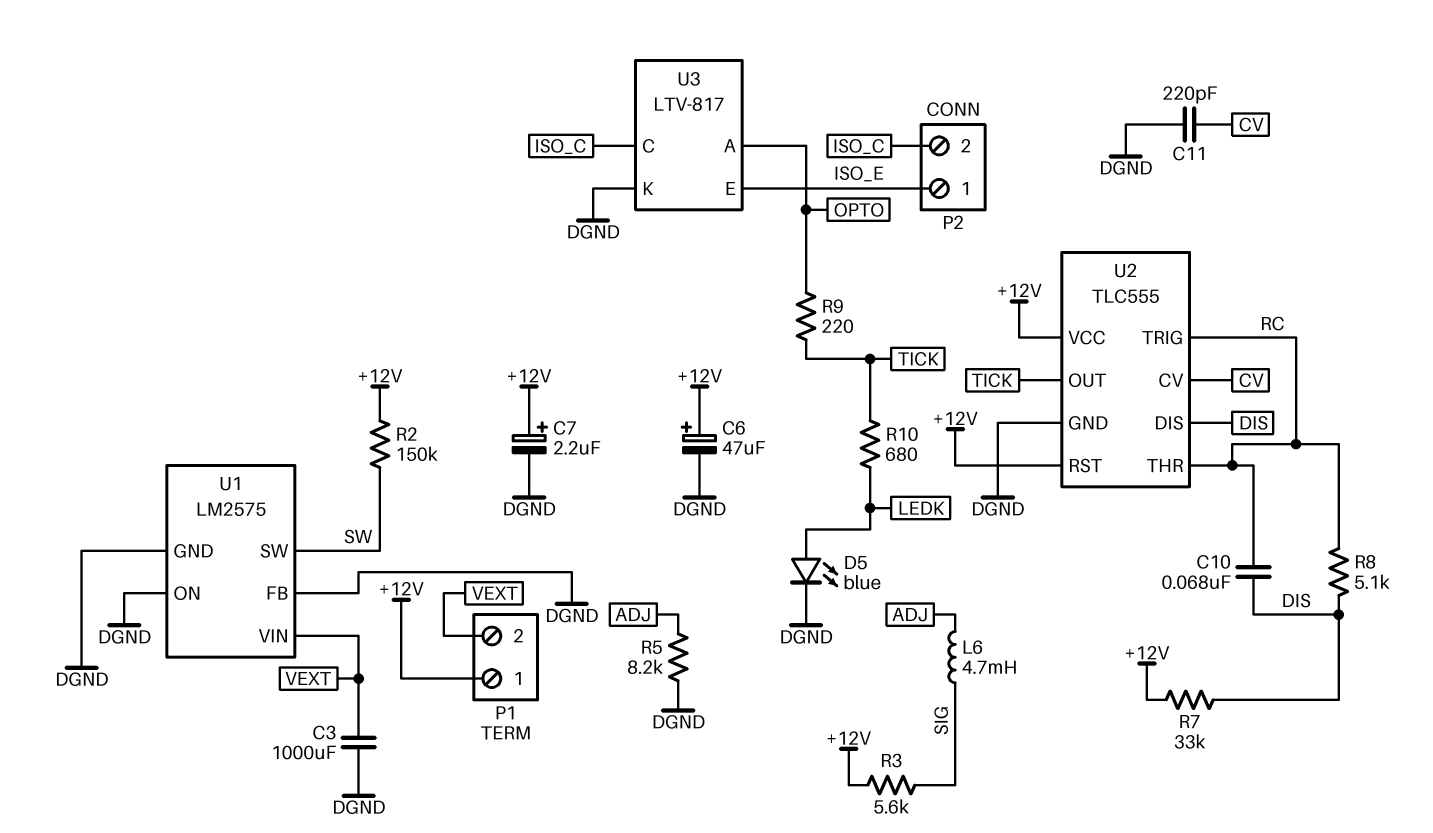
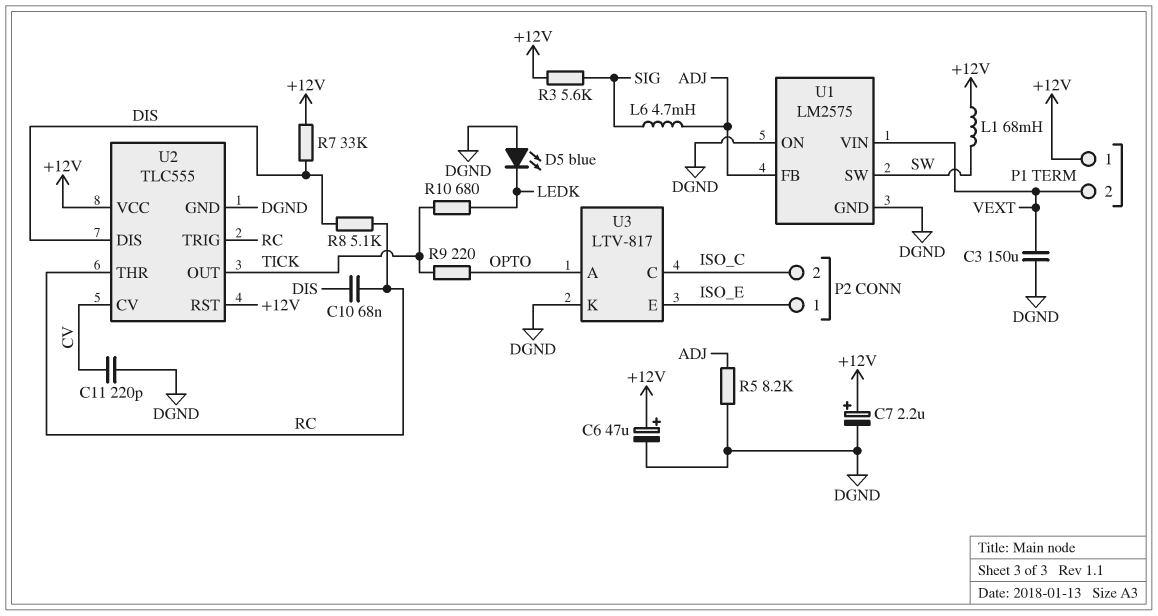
C3: 1000uF (DGND, VEXT) -> 150uF (DGND, VEXT)
D5: LED blue (A LEDK, K DGND) -> LED blue (A DGND, K LEDK)
L1: none -> 68mH (+12V, SW)
R2: 150k (+12V, SW) -> none
U1 pin FB: DGND -> ADJ

